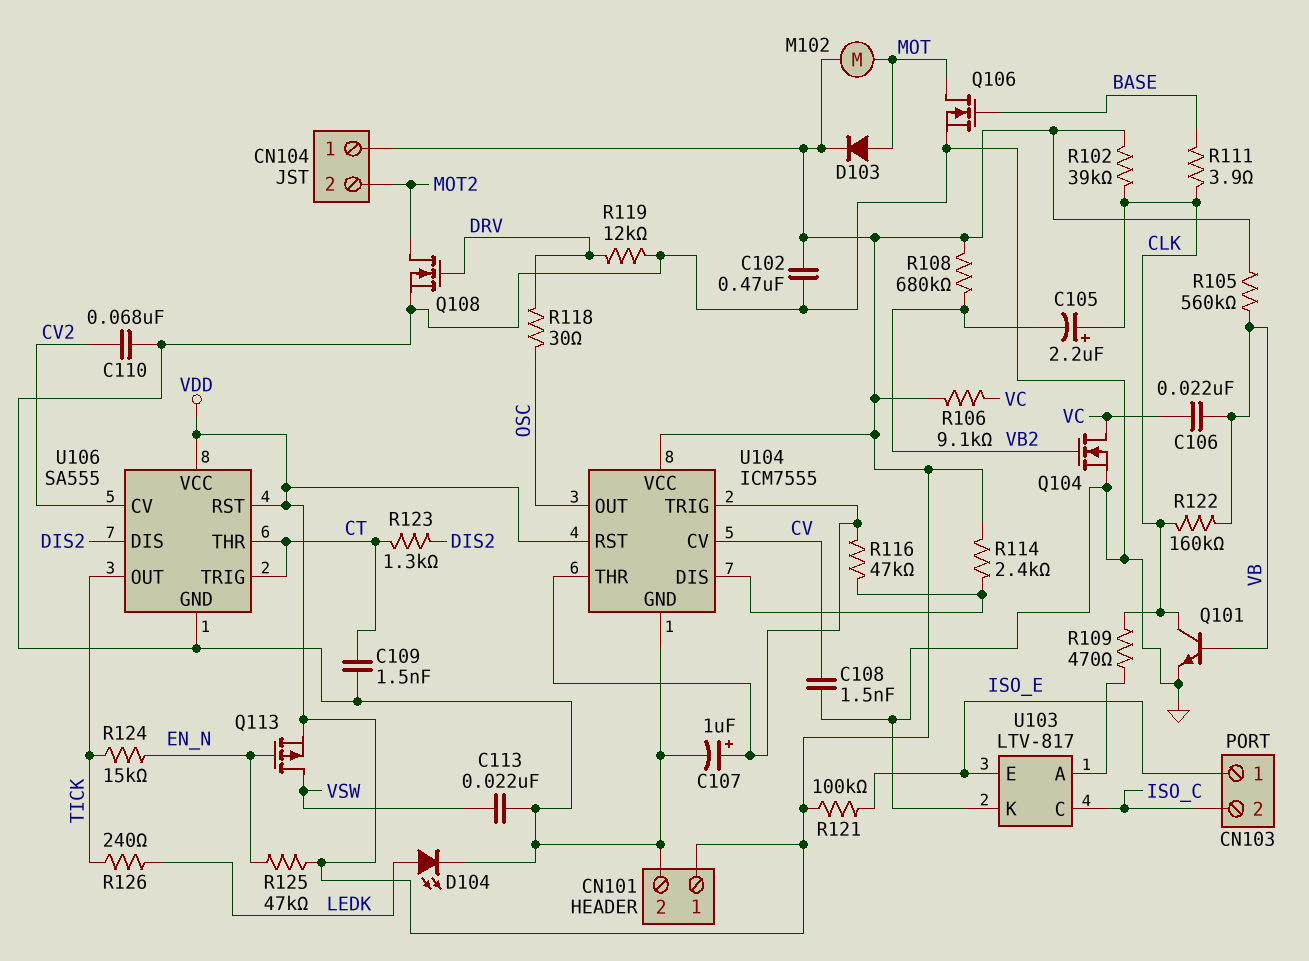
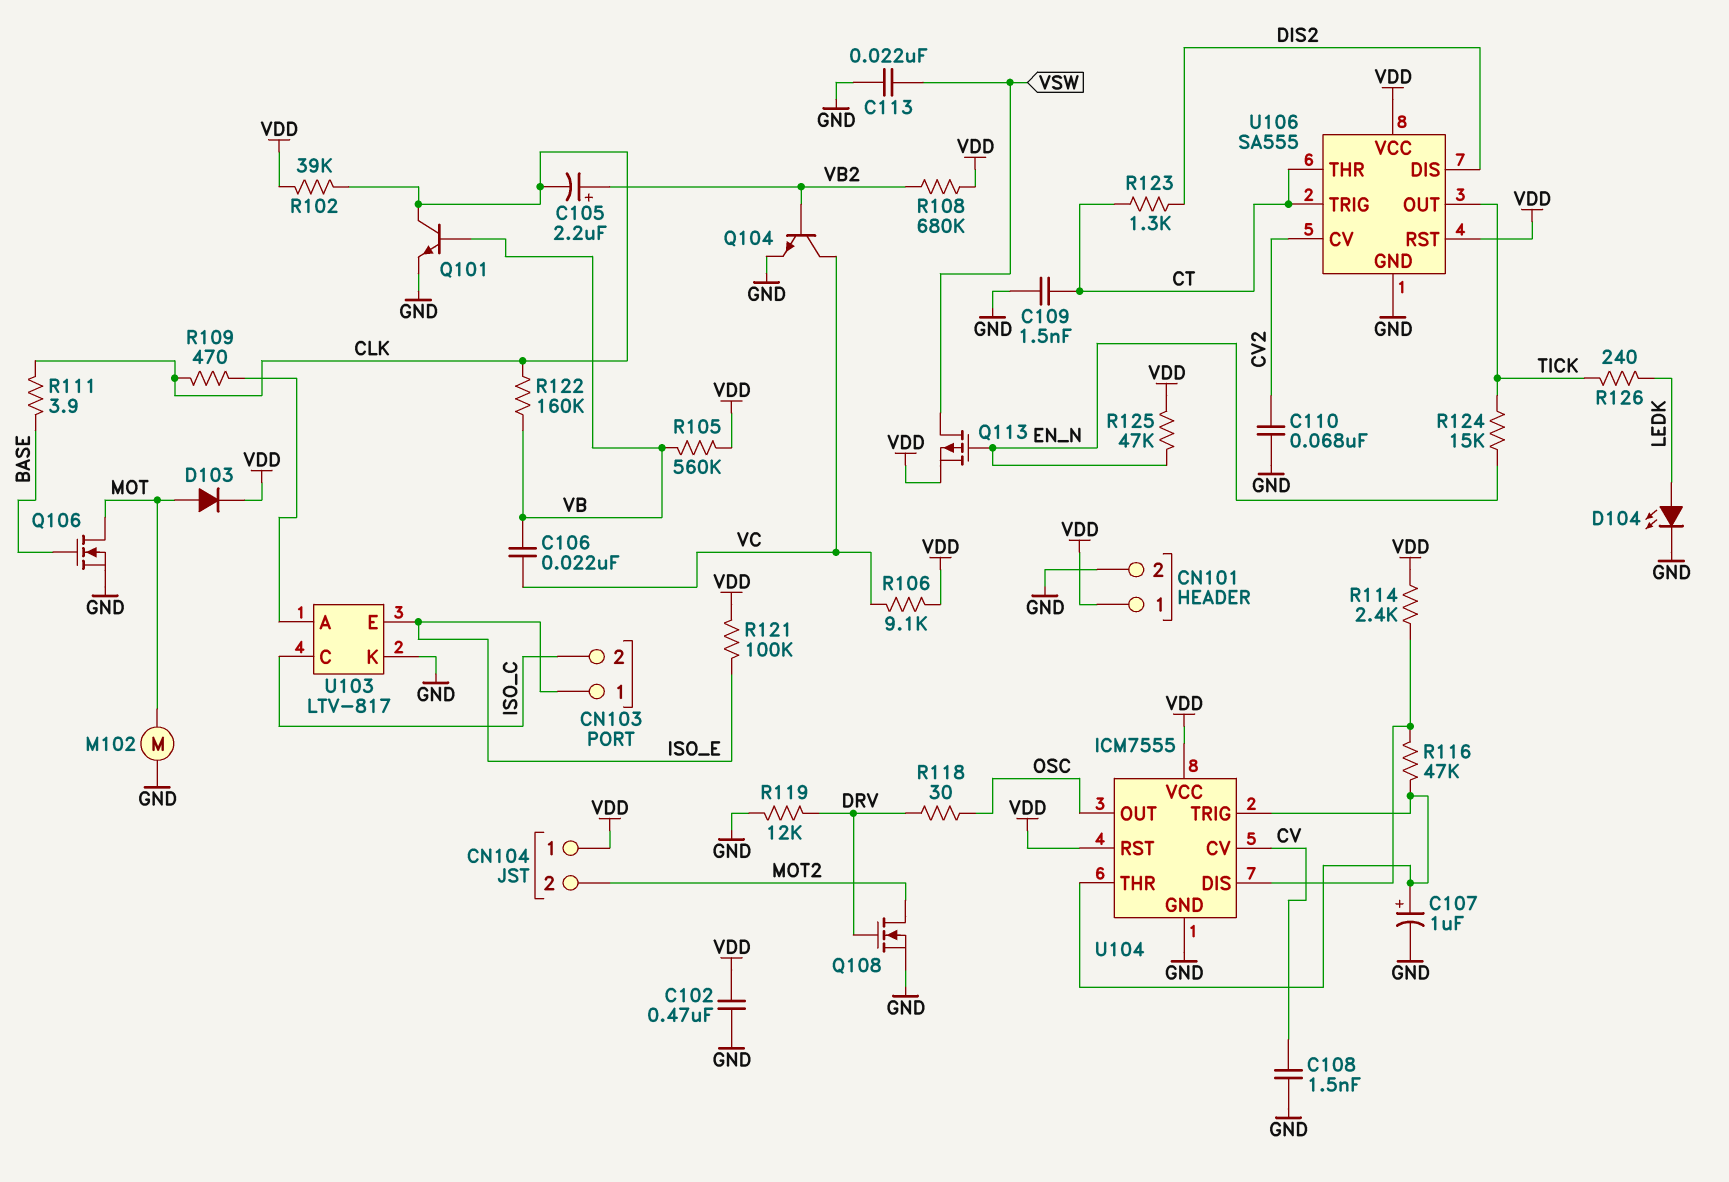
C105: 2.2uF (plus CLK, minus VB2) -> 2.2uF (plus VB2, minus CLK)
M102: motor (MOT, VDD) -> motor (GND, MOT)
Q104: NMOS (G VB2, D VC, S GND) -> NPN (B VB2, C VC, E GND)

